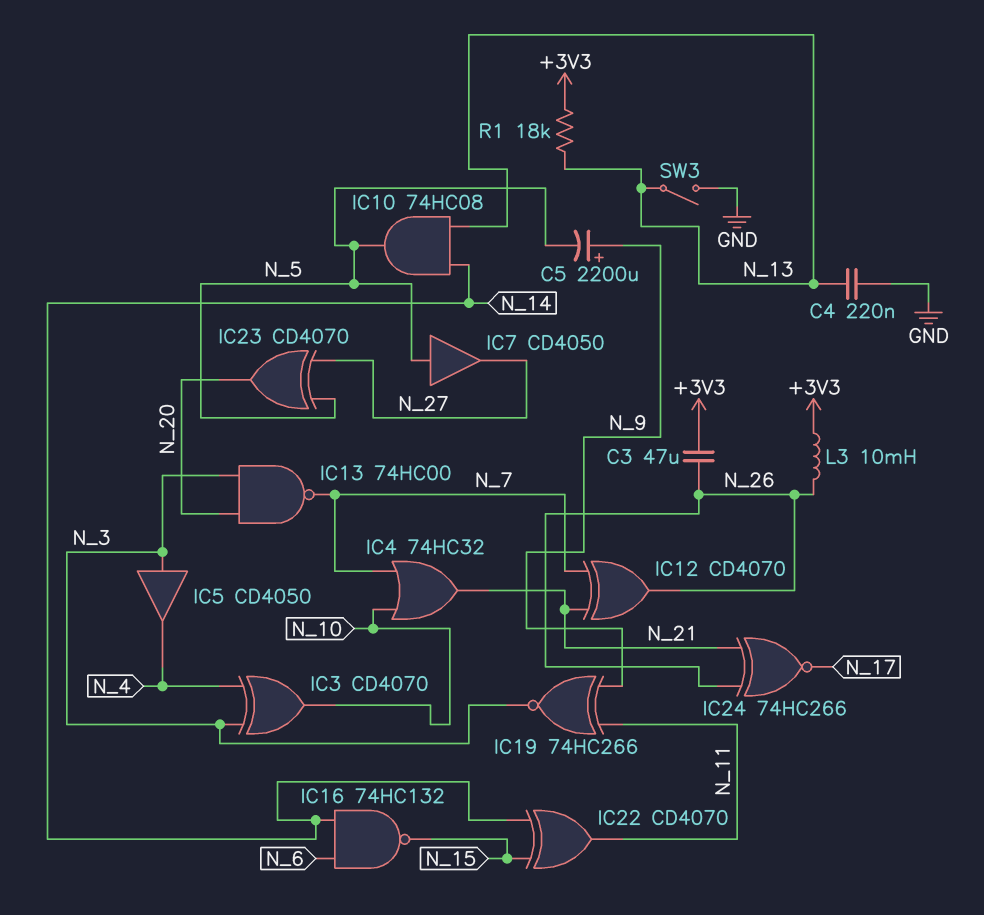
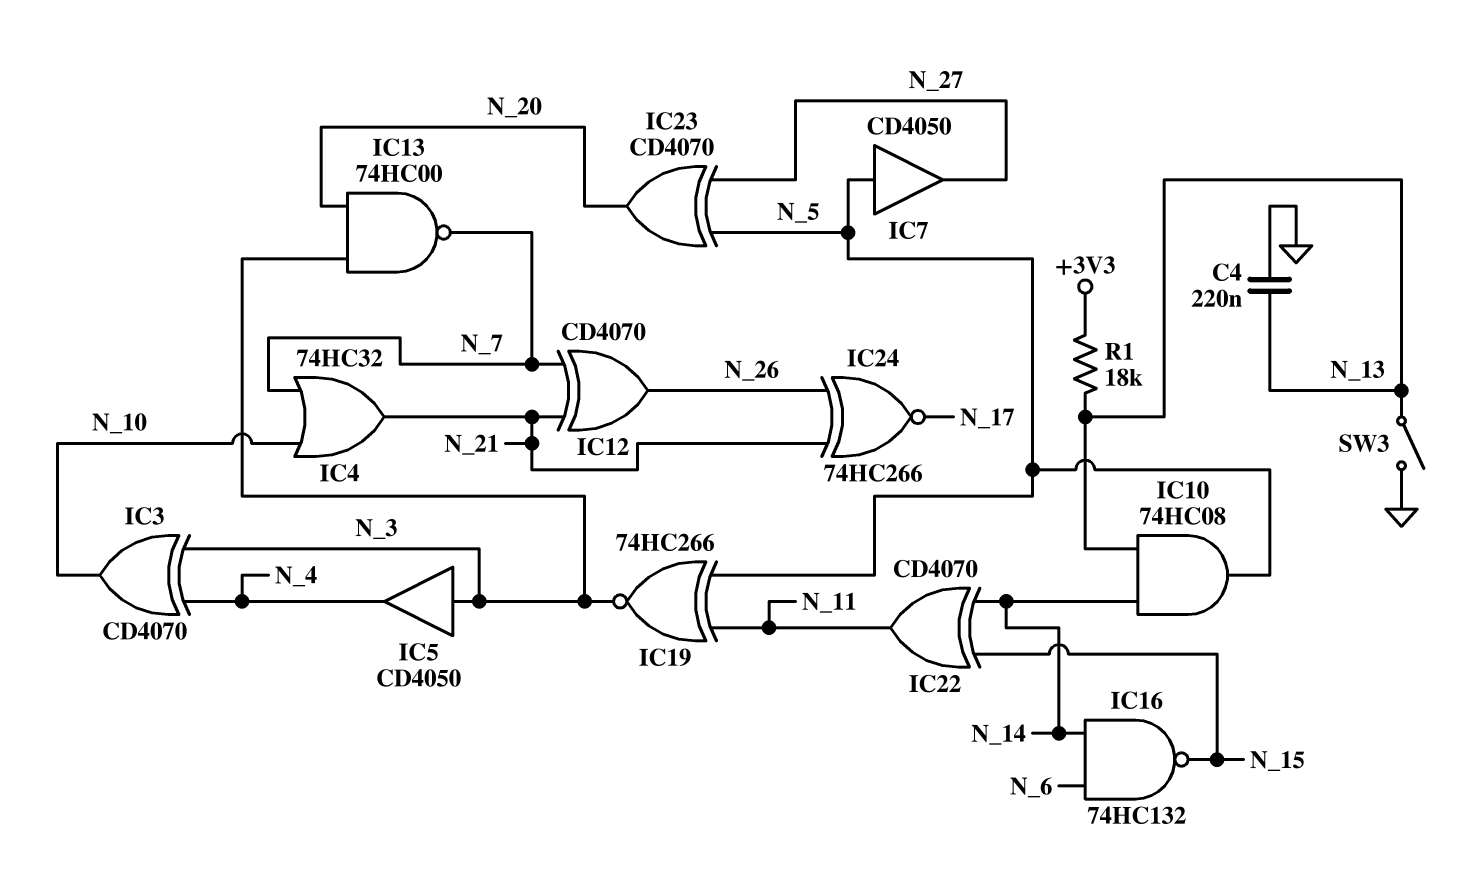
C3: 47uF (+3V3, N_26) -> none
C5: 2200uF (plus N_9, minus N_5) -> none
IC19: XNOR 74HC266 (in N_9, in N_11, out N_3) -> XNOR 74HC266 (in N_5, in N_11, out N_3)
L3: 10mH (+3V3, N_26) -> none

